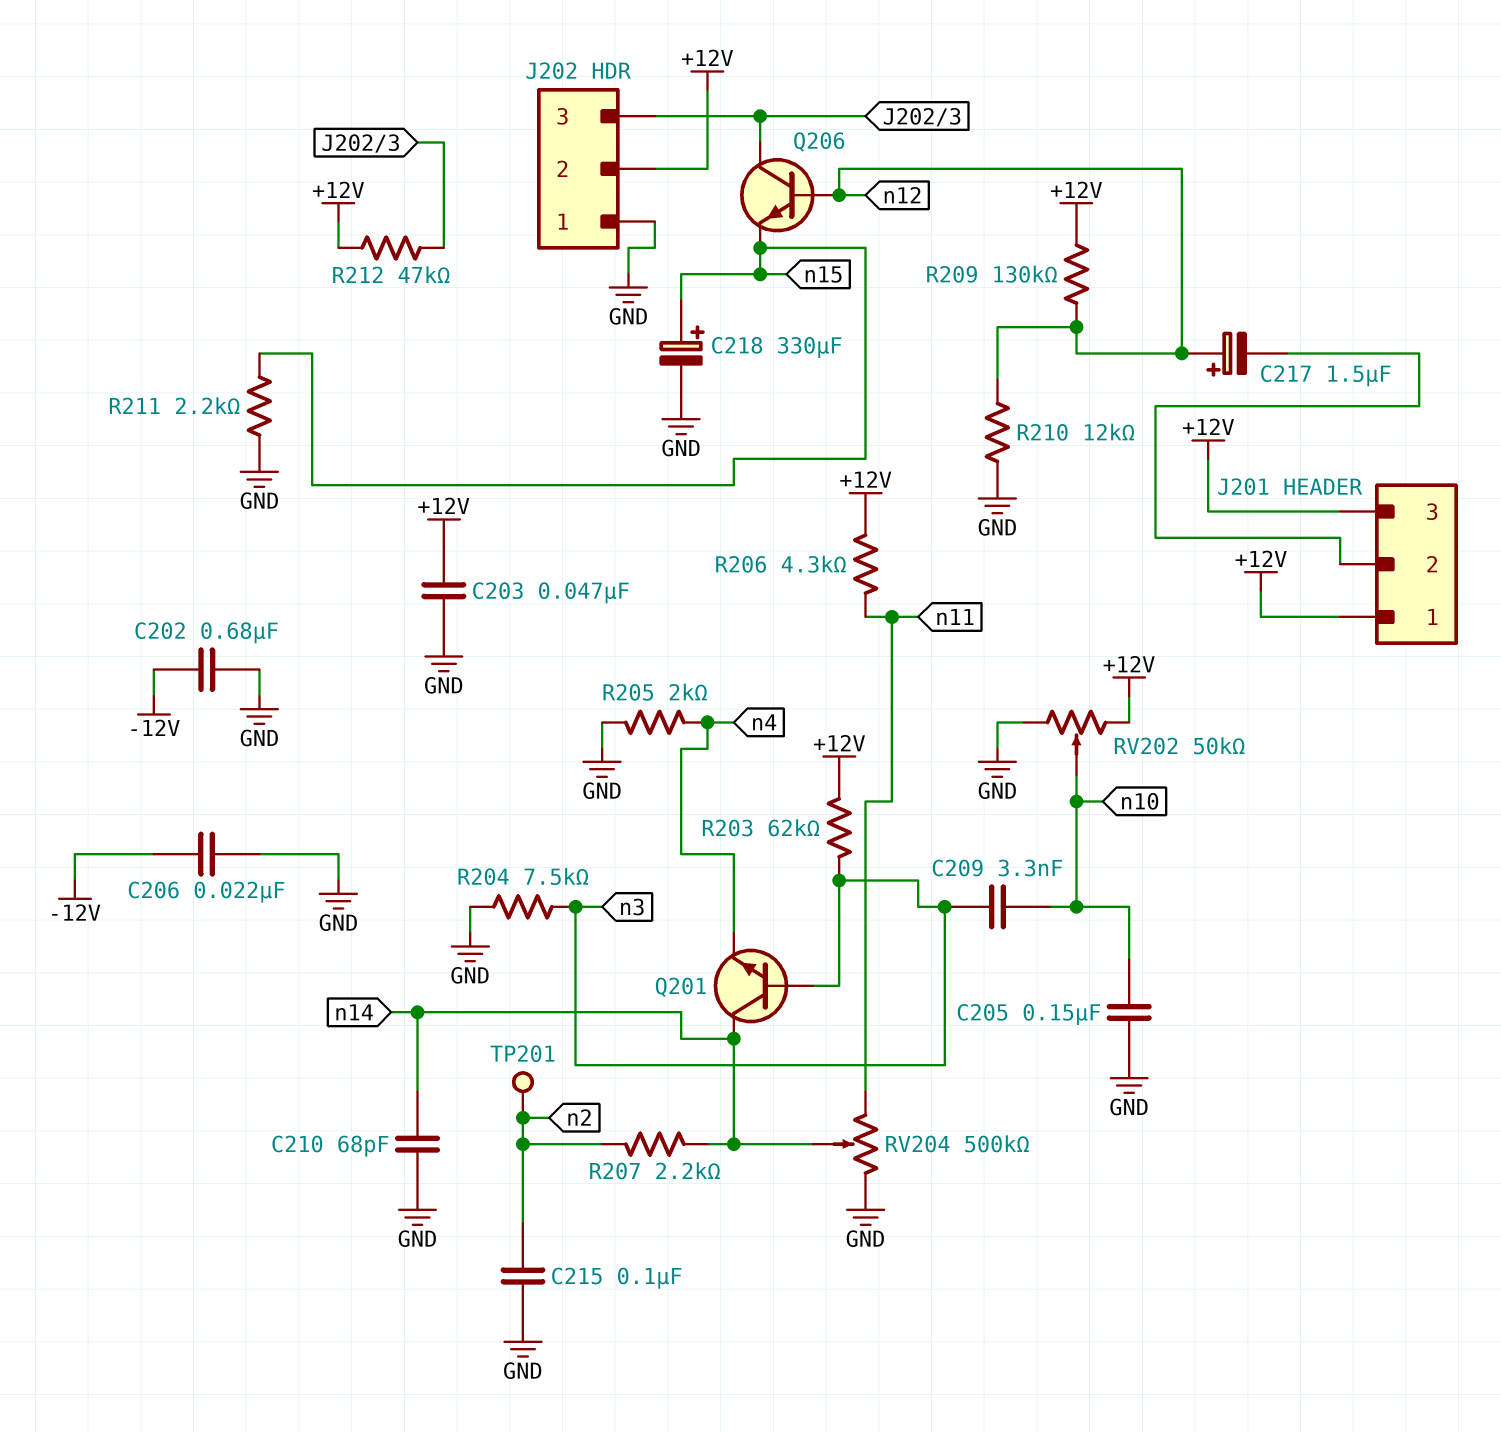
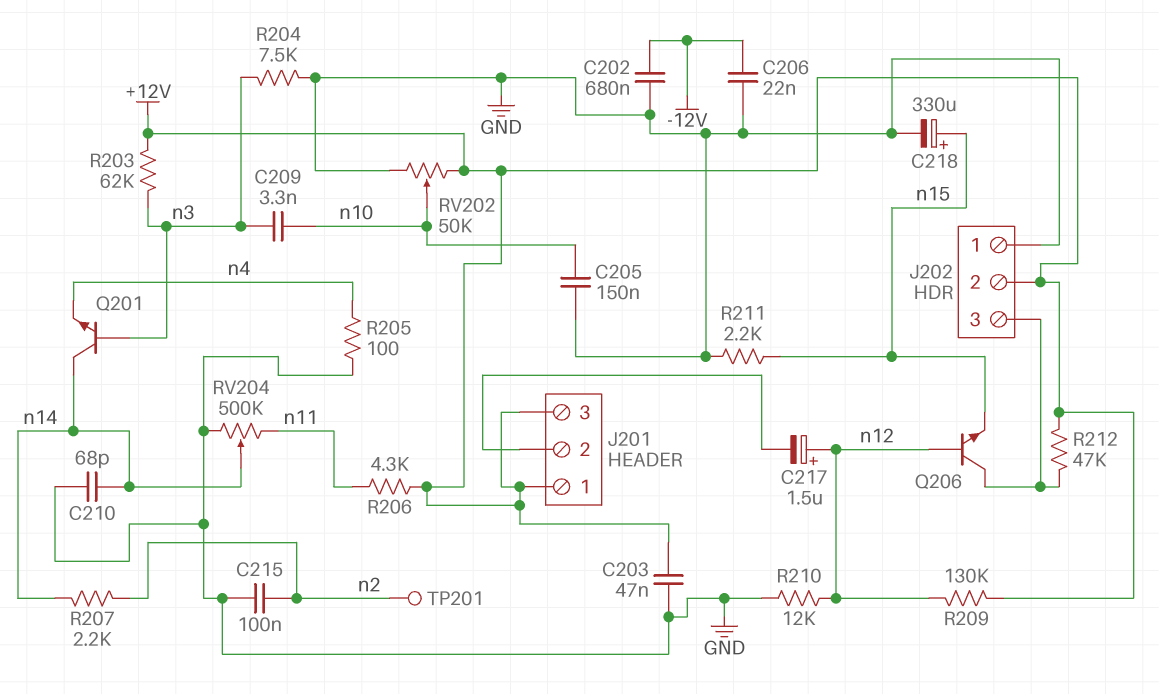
R205: 2k (GND, n4) -> 100 (GND, n4)

